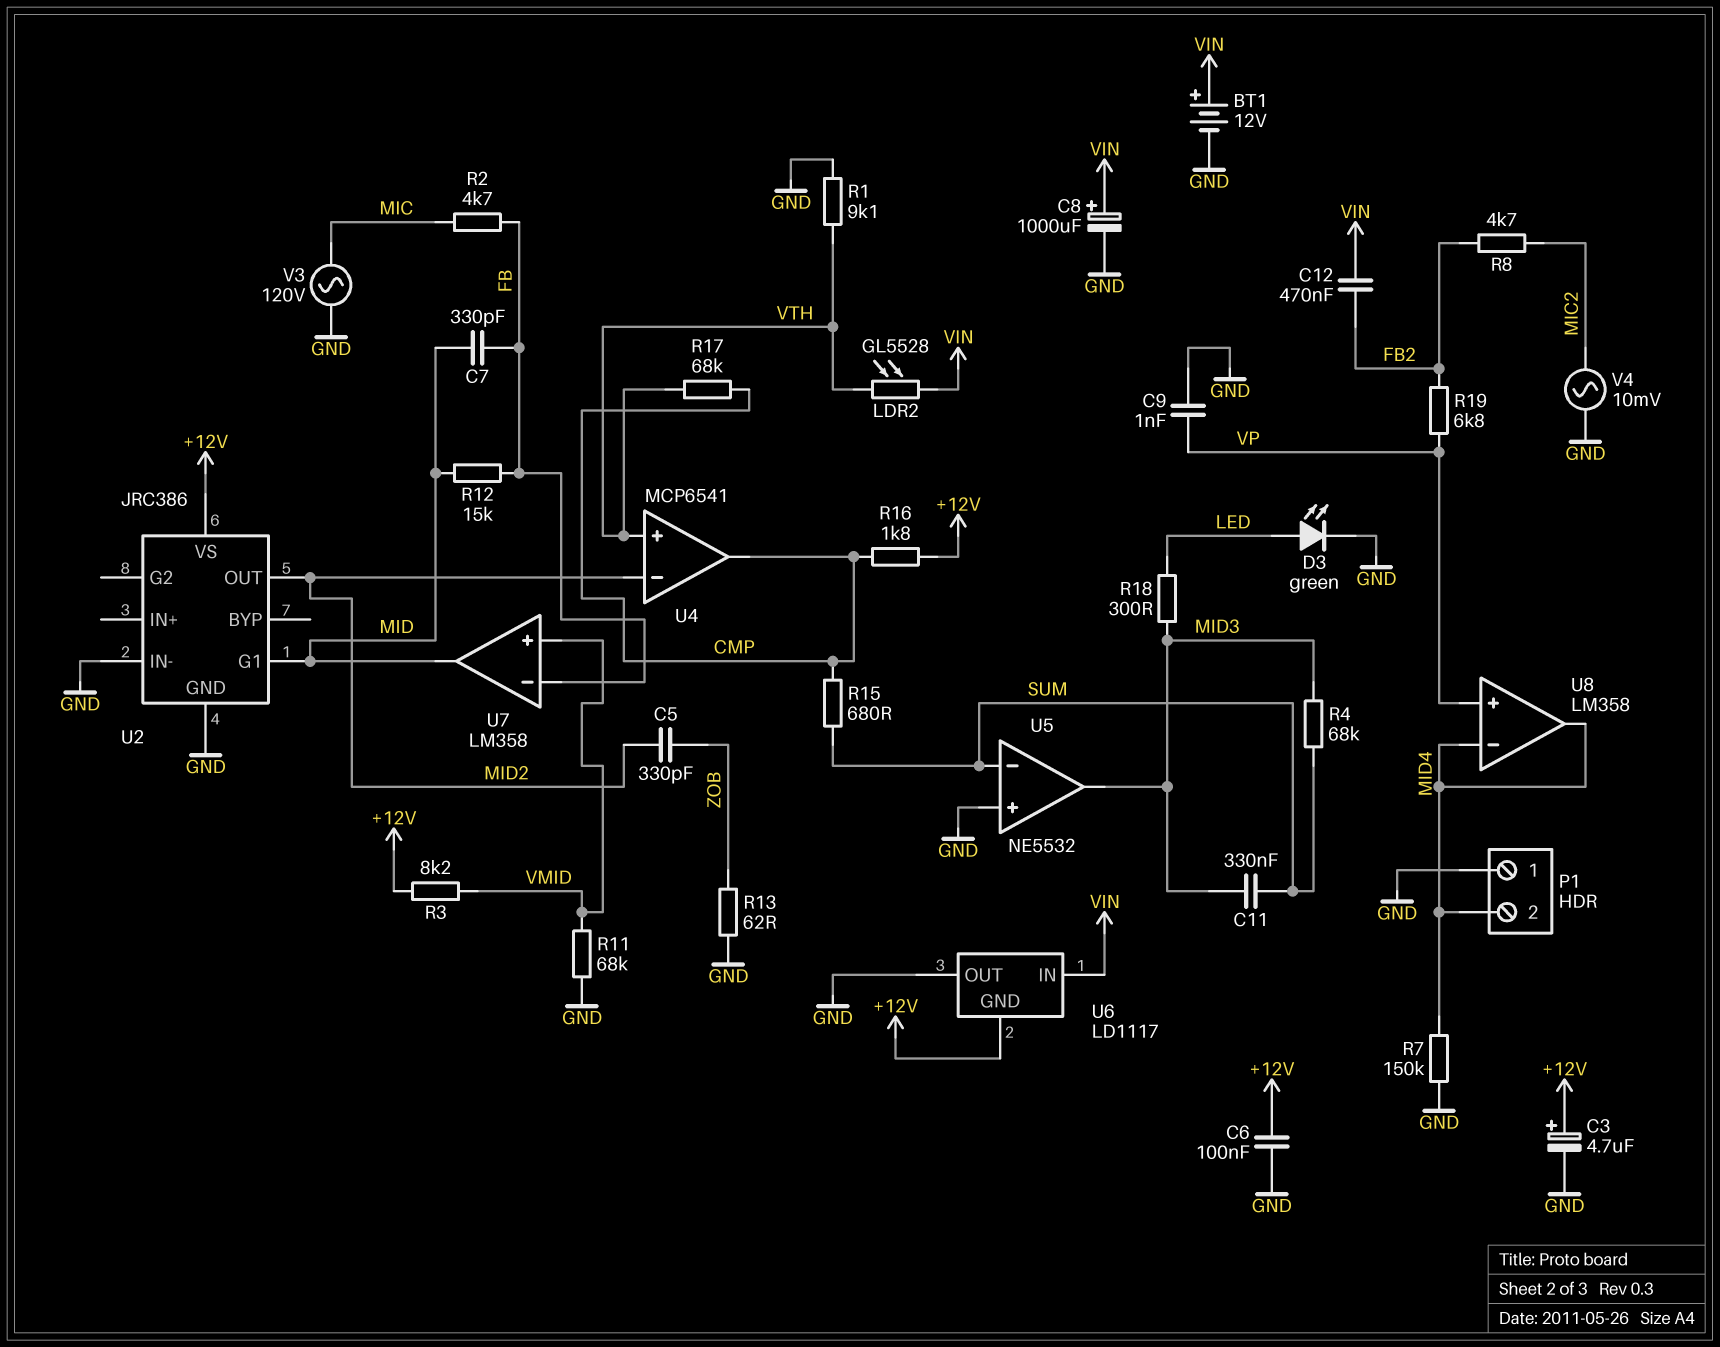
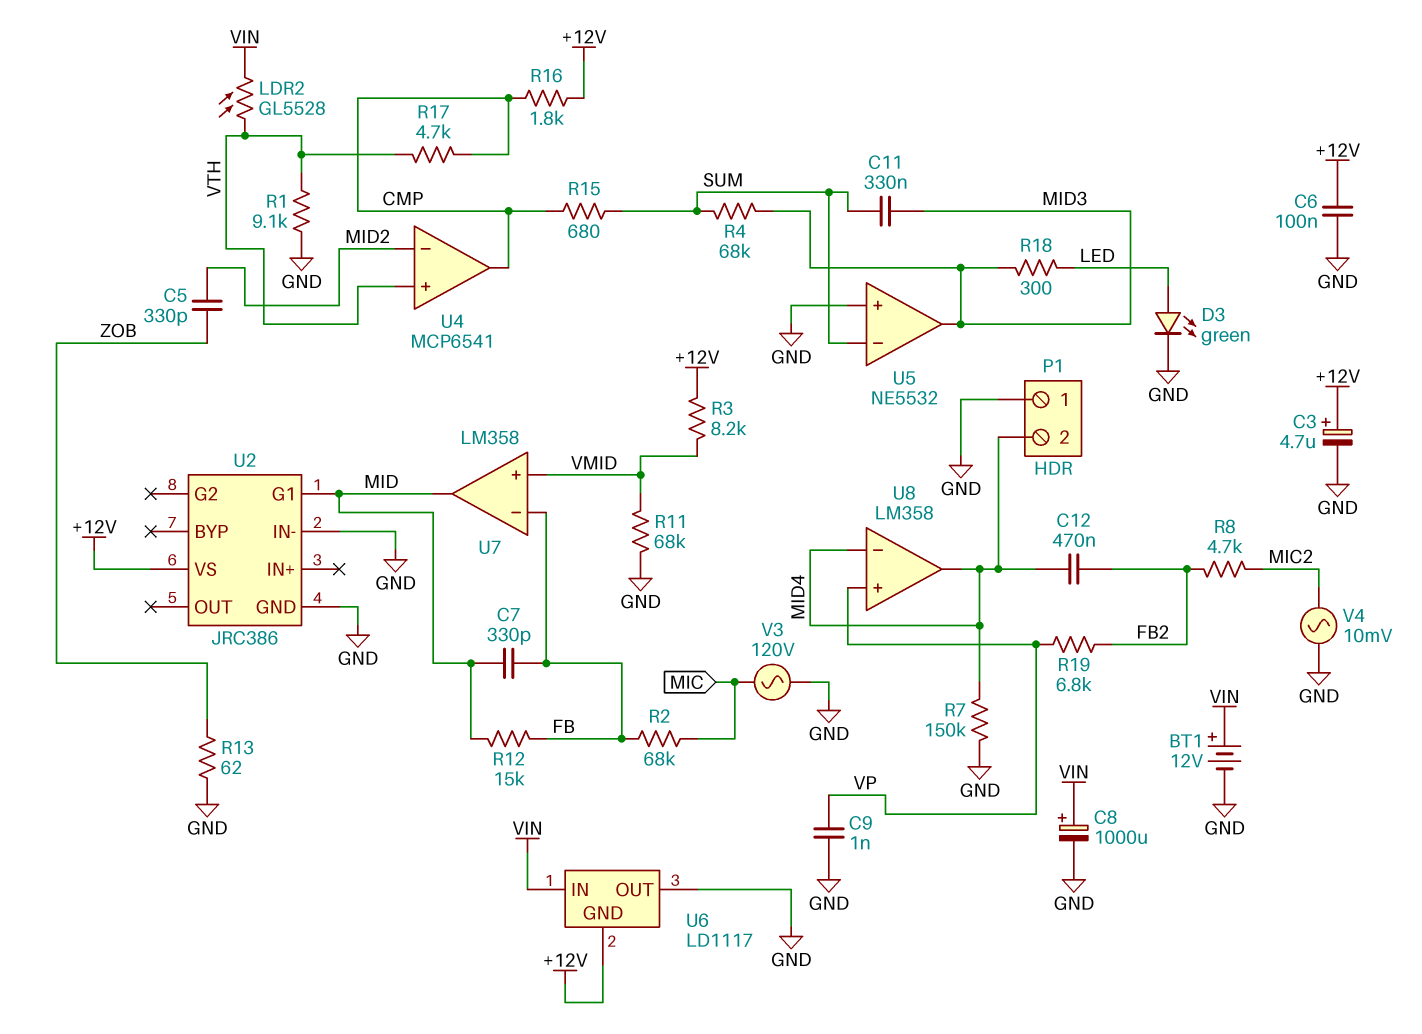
C12: 470nF (FB2, VIN) -> 470nF (FB2, MID4)
R2: 4.7k (FB, MIC) -> 68k (FB, MIC)
R17: 68k (CMP, VTH) -> 4.7k (CMP, VTH)
U2 pin OUT: MID2 -> none

